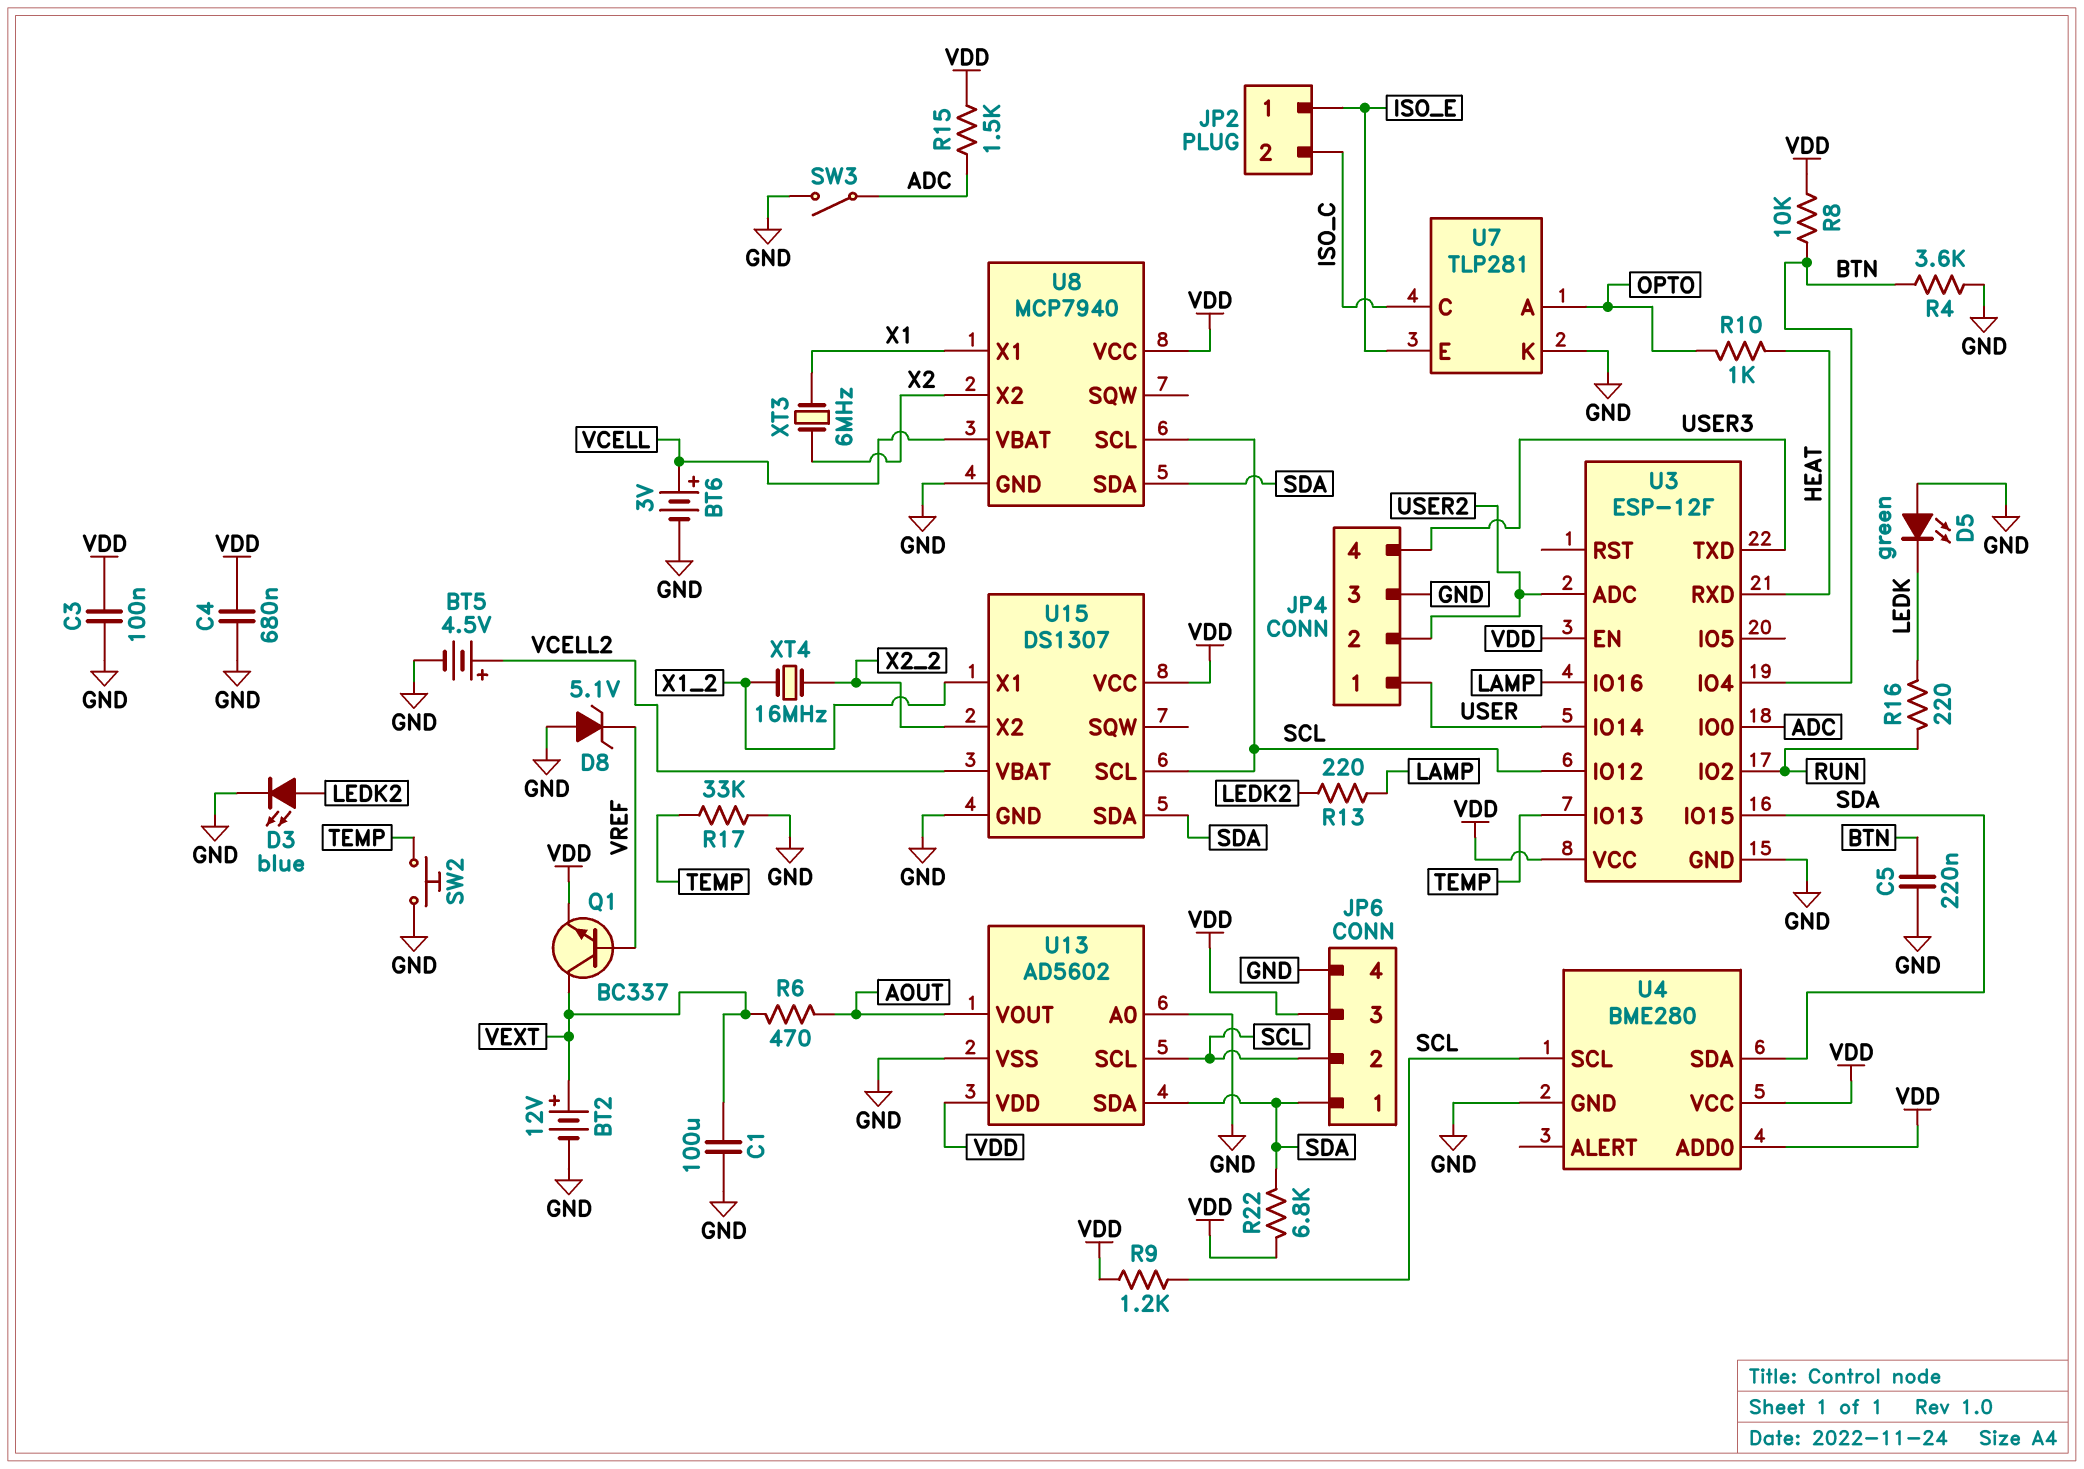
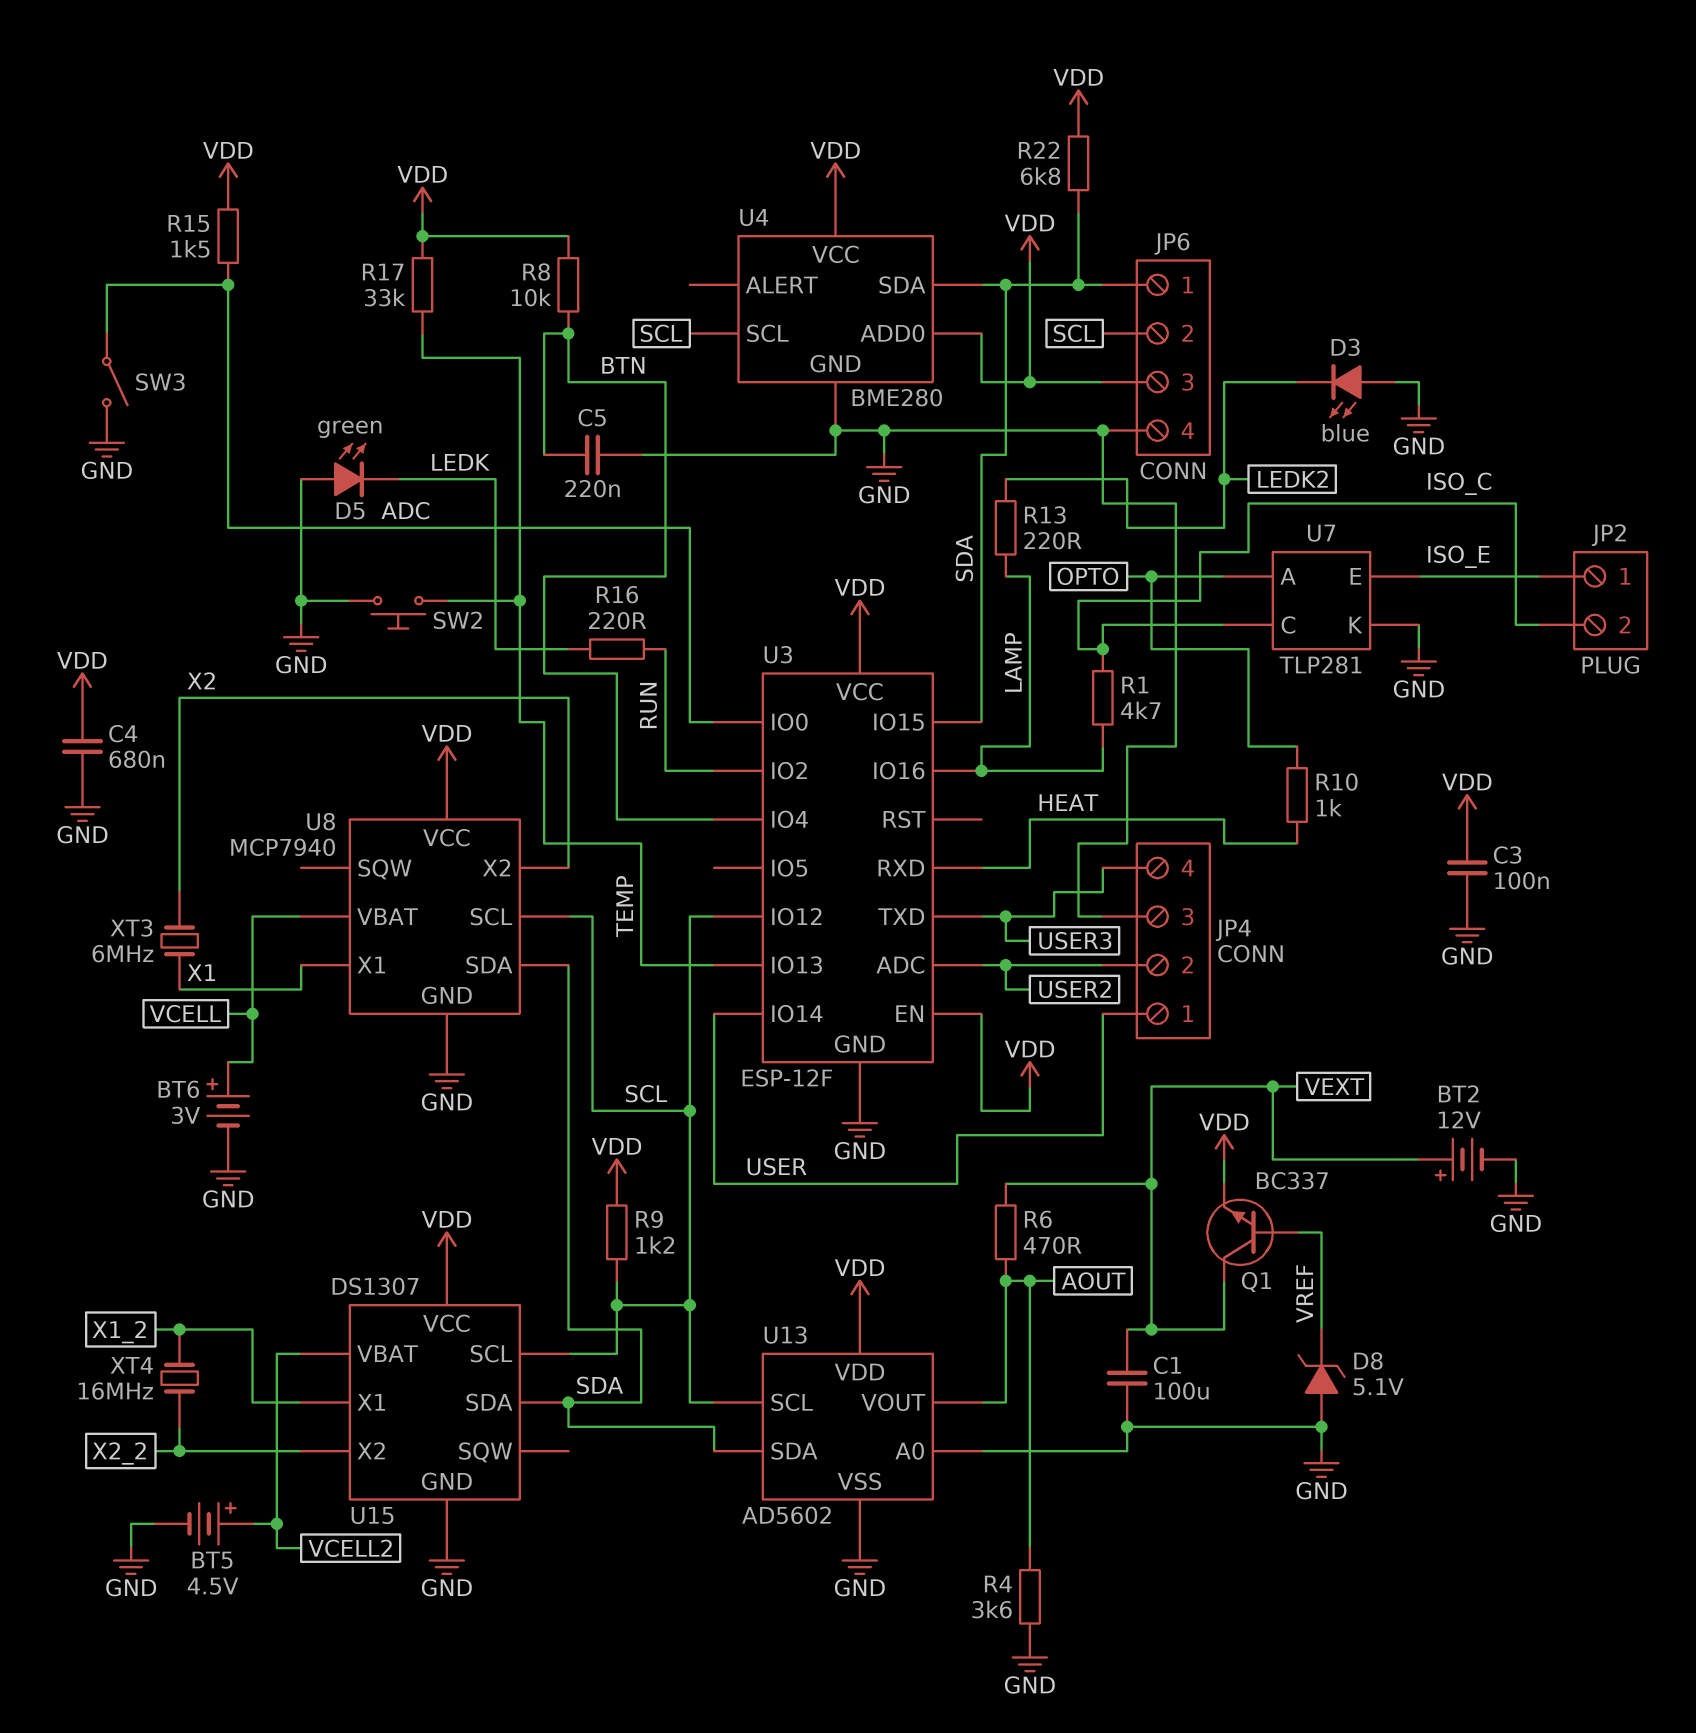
D3: LED blue (A LEDK2, K GND) -> LED blue (A GND, K LEDK2)
R1: none -> 4.7k (ISO_C, LAMP)
R4: 3.6k (BTN, GND) -> 3.6k (AOUT, GND)
R17: 33k (GND, TEMP) -> 33k (TEMP, VDD)

